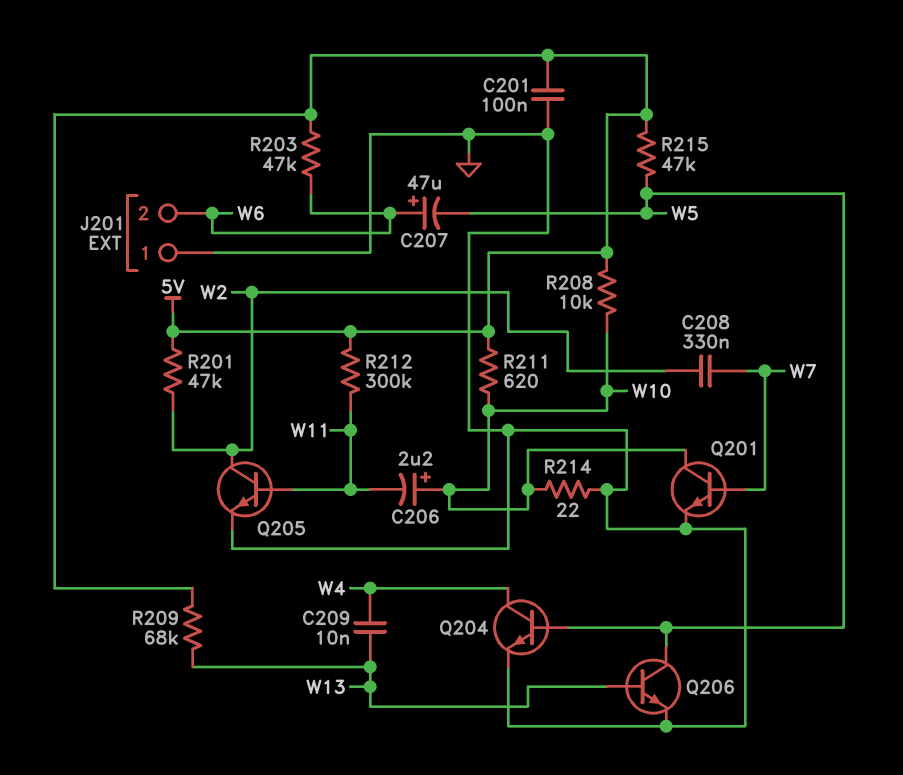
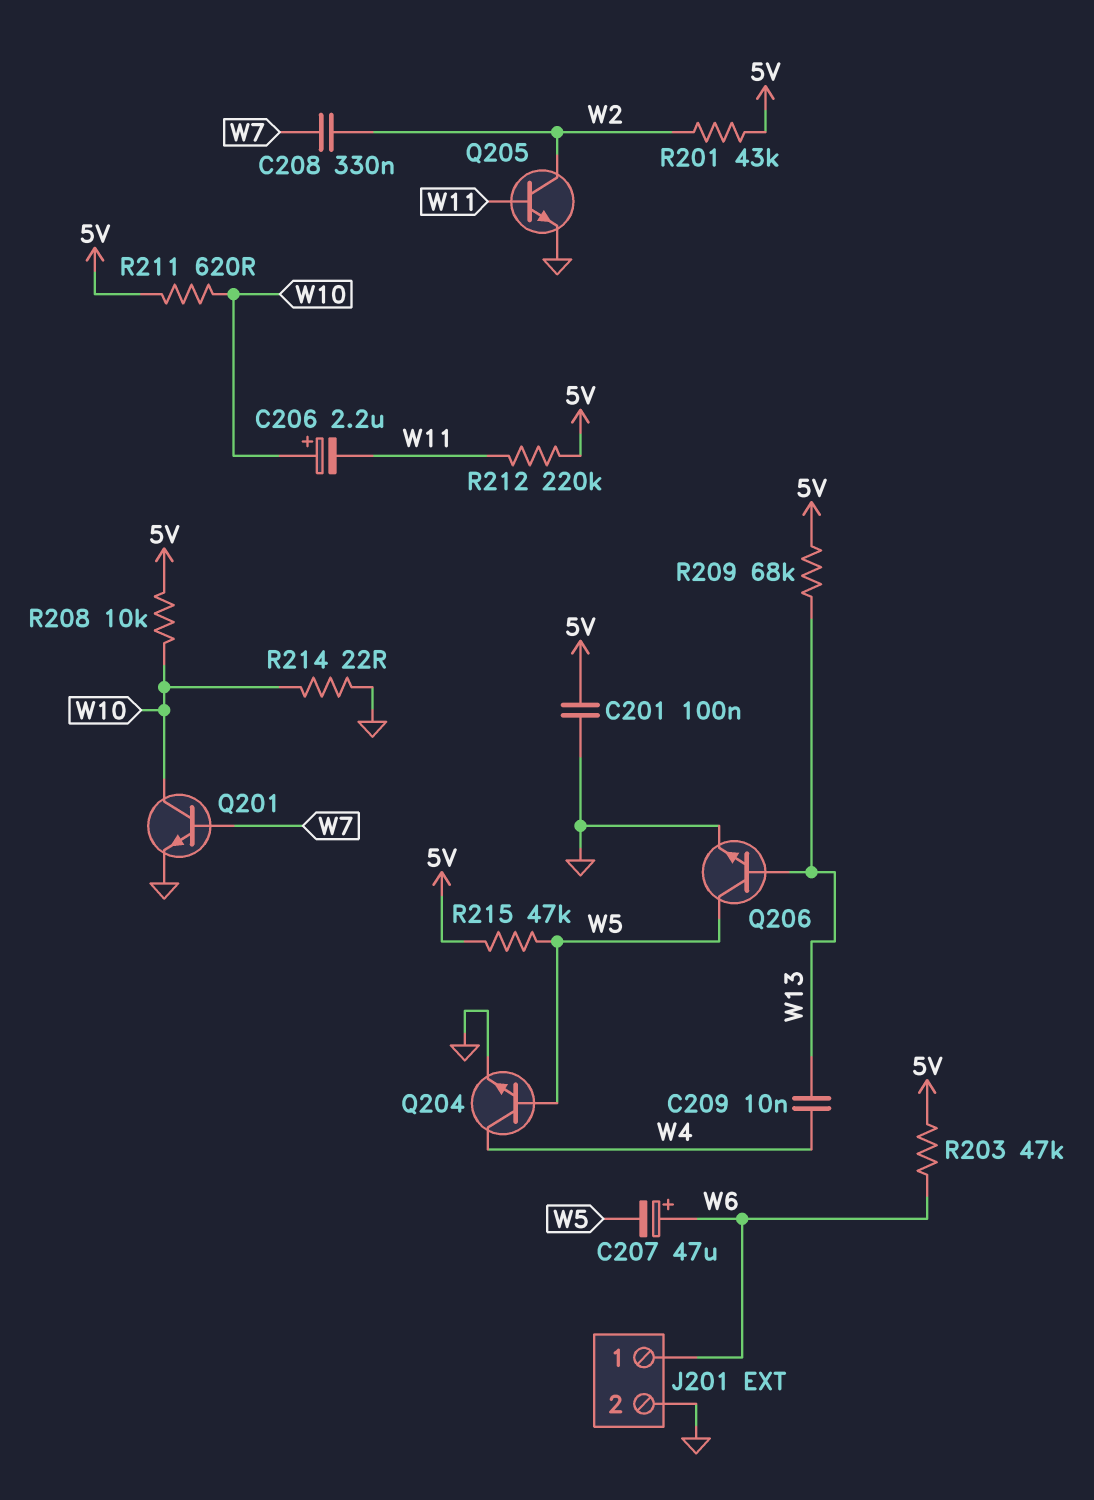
J201 pin 1: GND -> W6
J201 pin 2: W6 -> GND
R201: 47k (5V, W2) -> 43k (5V, W2)
R212: 300k (5V, W11) -> 220k (5V, W11)

